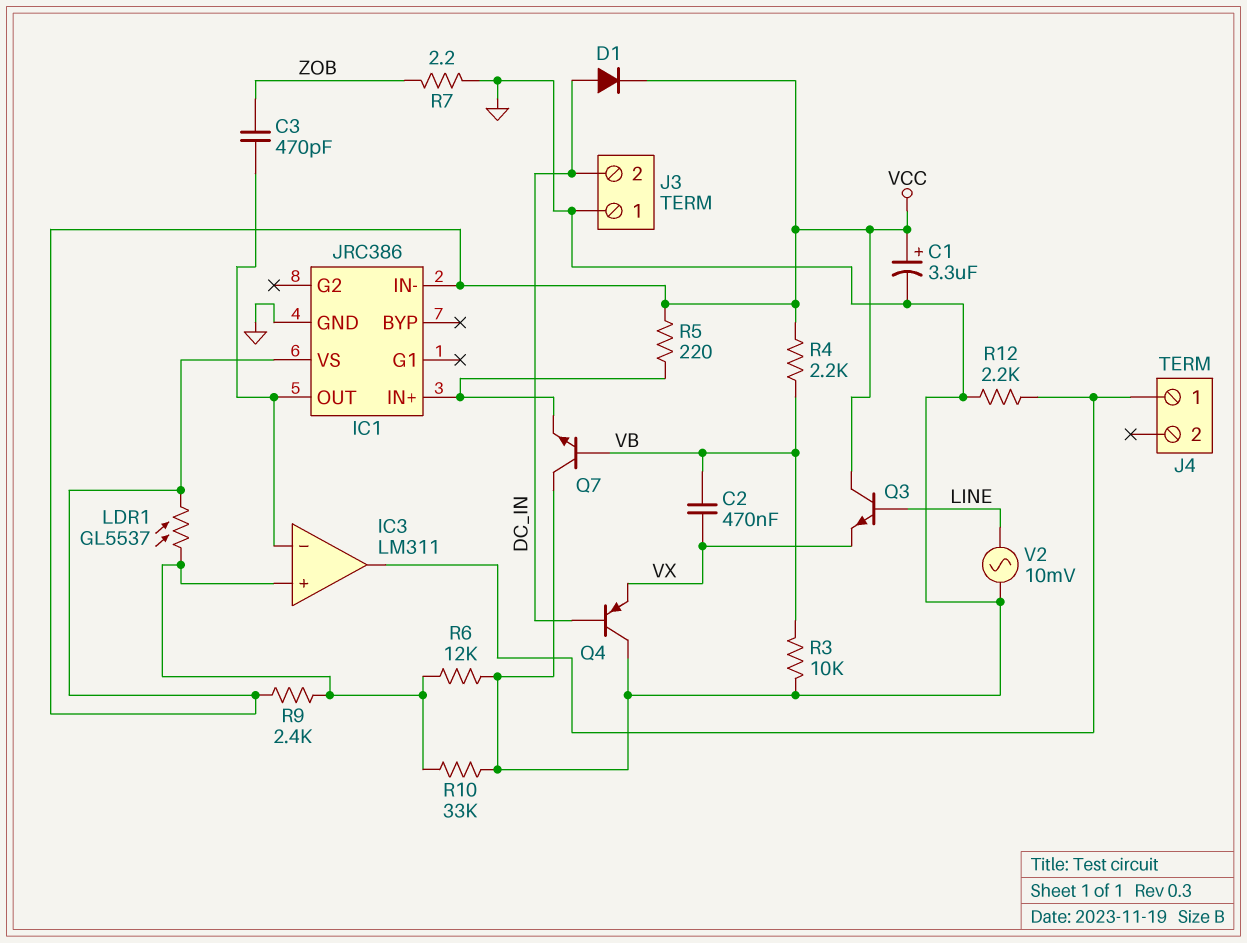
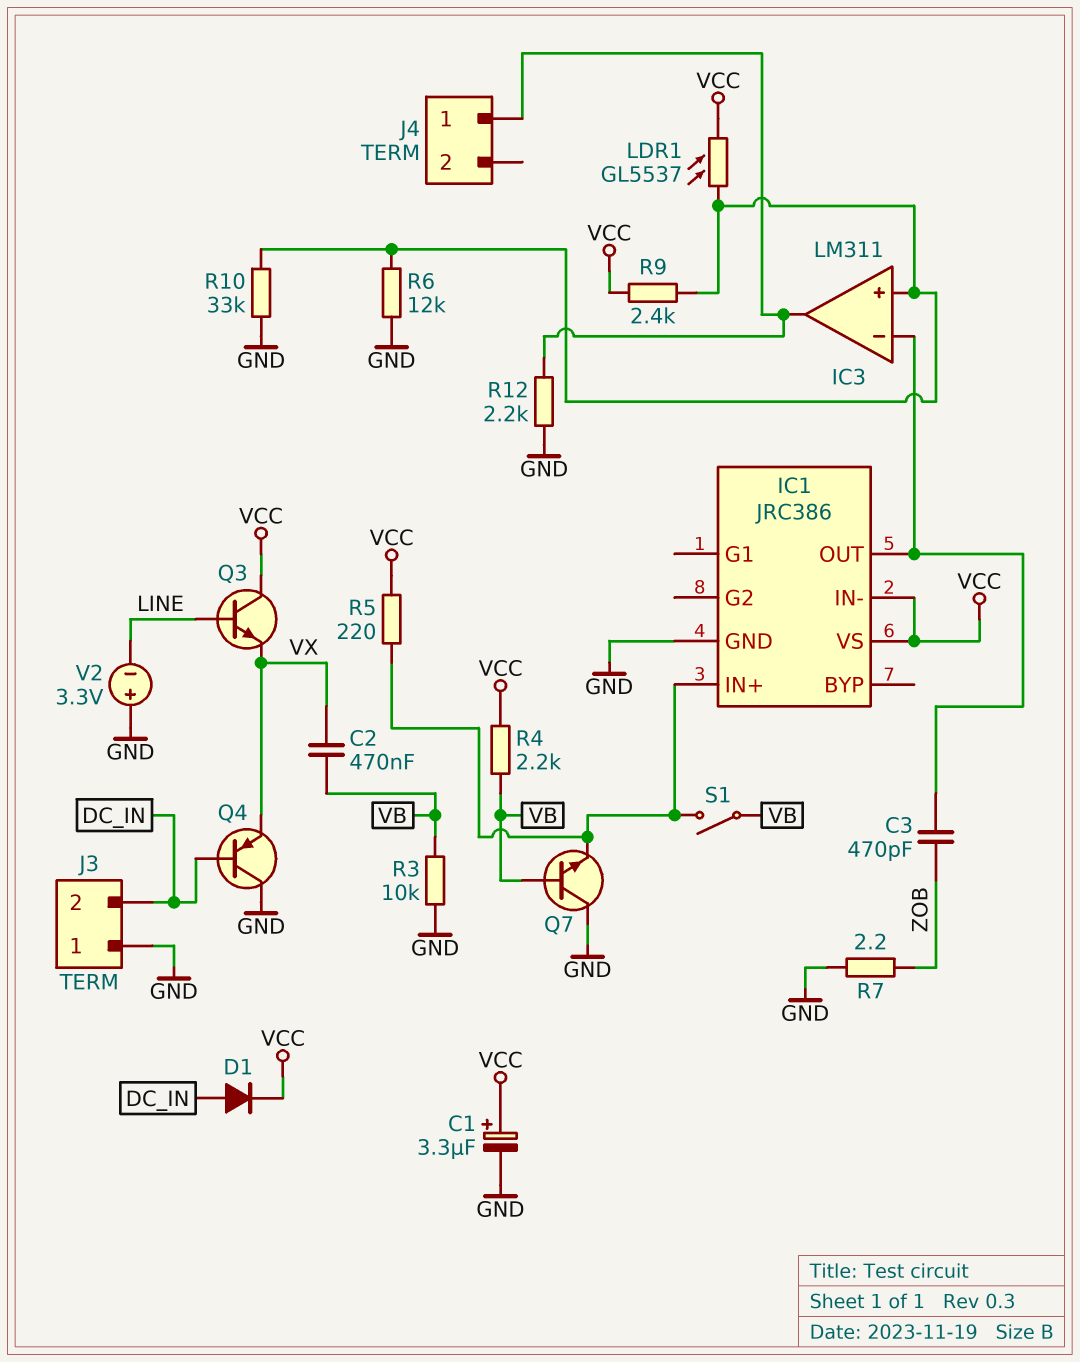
S1: none -> switch (IC1/IN+, VB)
V2: AC 10mV (GND, LINE) -> 3.3V (plus GND, minus LINE)

